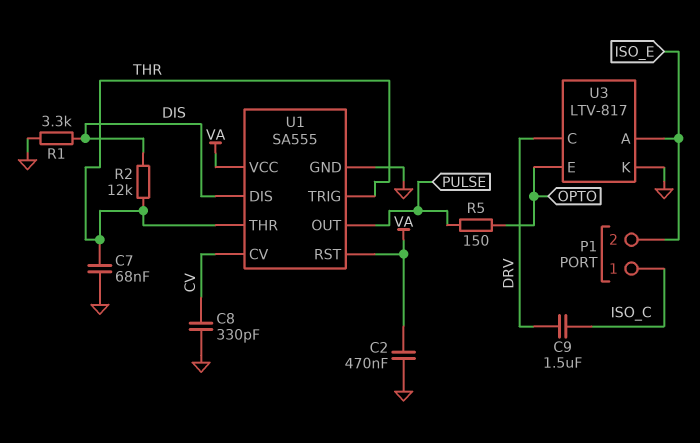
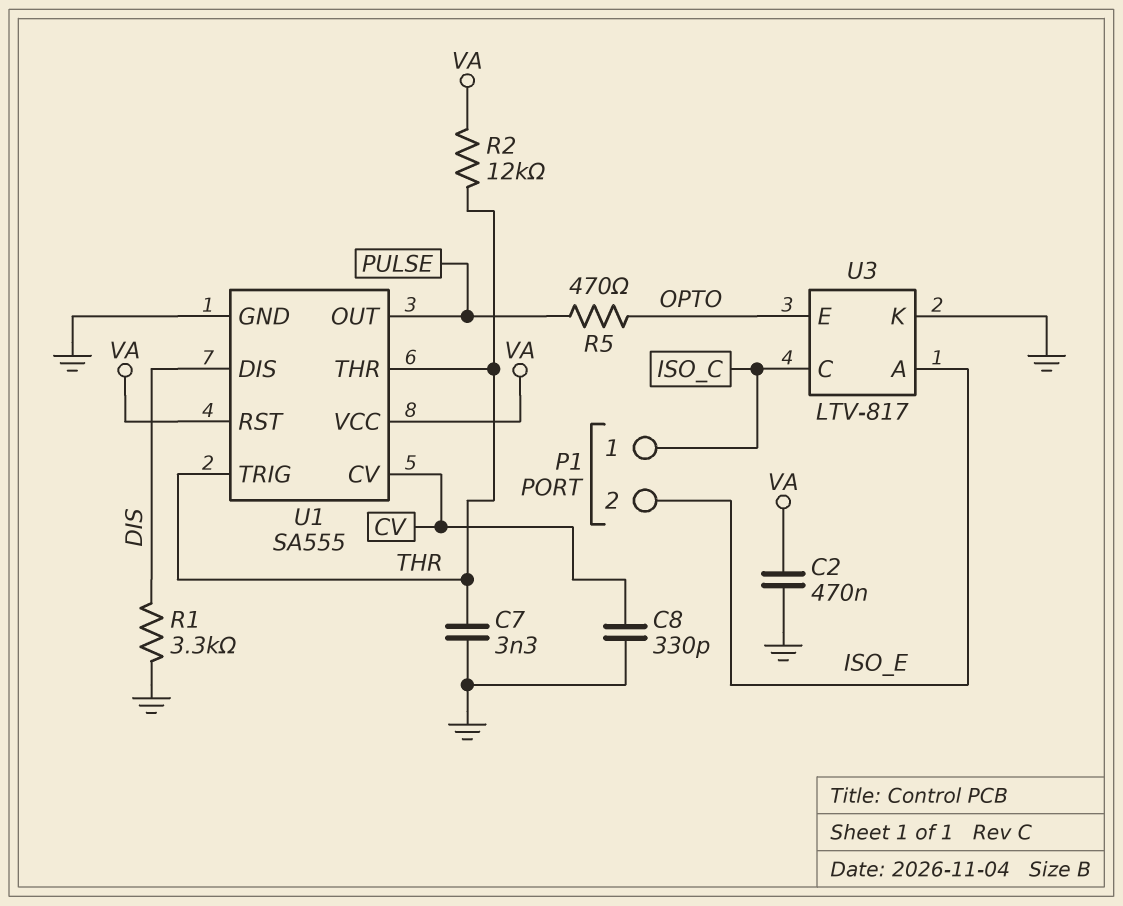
C7: 68nF (GND, THR) -> 3.3nF (GND, THR)
C9: 1.5uF (DRV, ISO_C) -> none
R2: 12k (DIS, THR) -> 12k (THR, VA)
R5: 150 (OPTO, PULSE) -> 470 (OPTO, PULSE)
U3 pin C: DRV -> ISO_C

